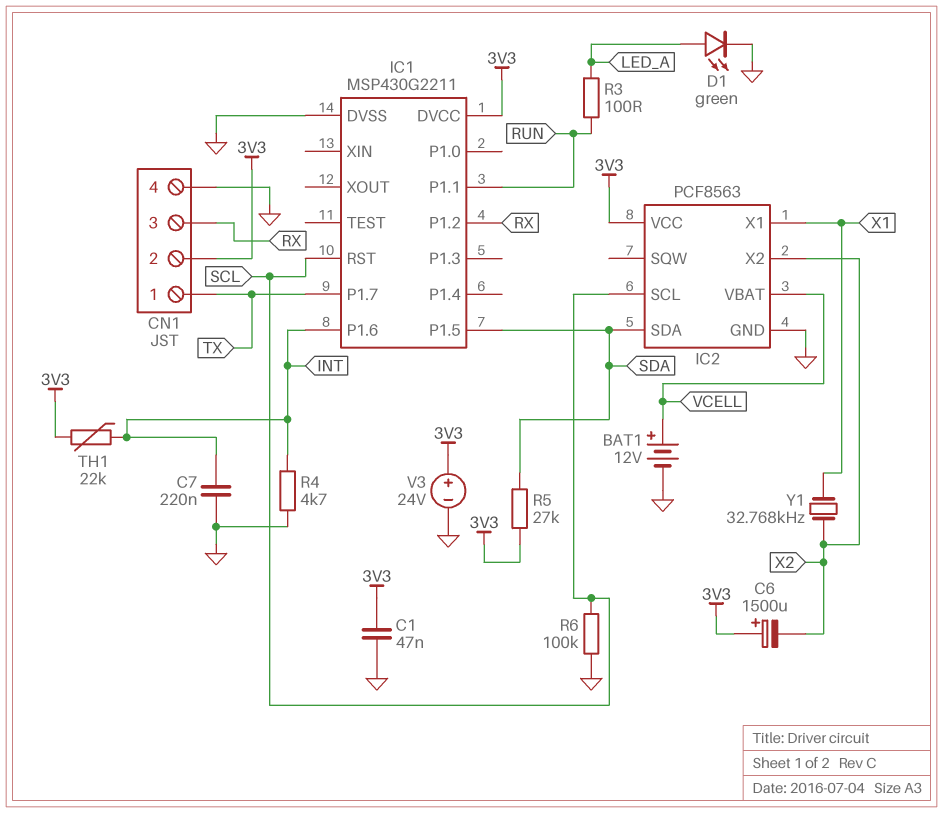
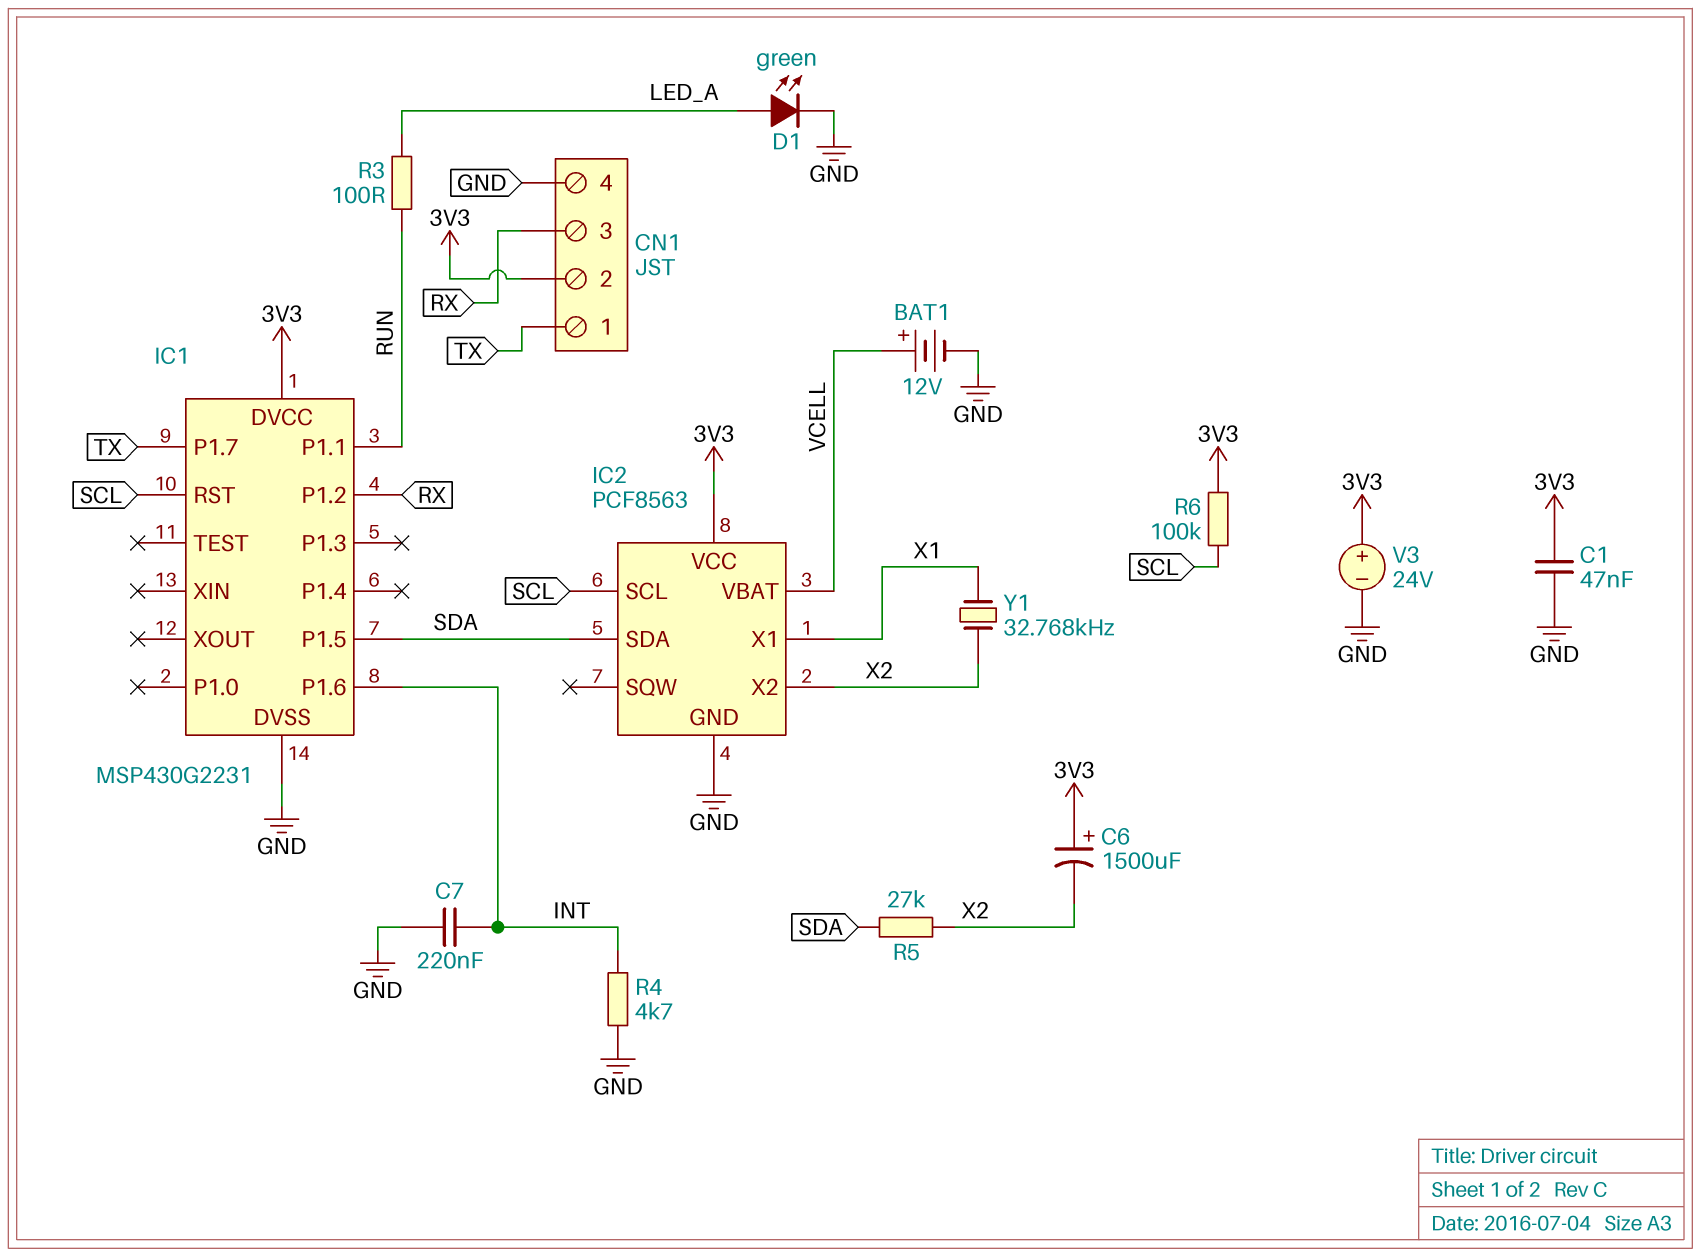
IC1: MSP430G2211 -> MSP430G2231
R5: 27k (3V3, SDA) -> 27k (SDA, X2)
R6: 100k (GND, SCL) -> 100k (3V3, SCL)
TH1: 22k (3V3, INT) -> none

